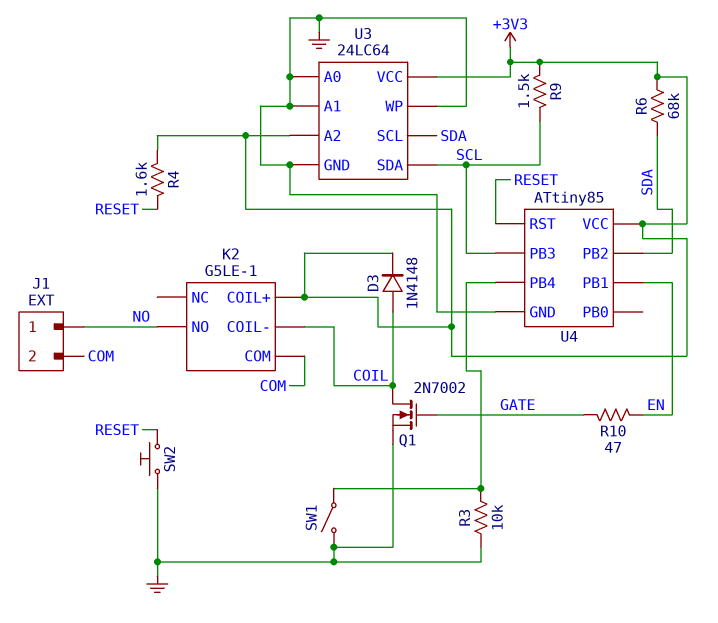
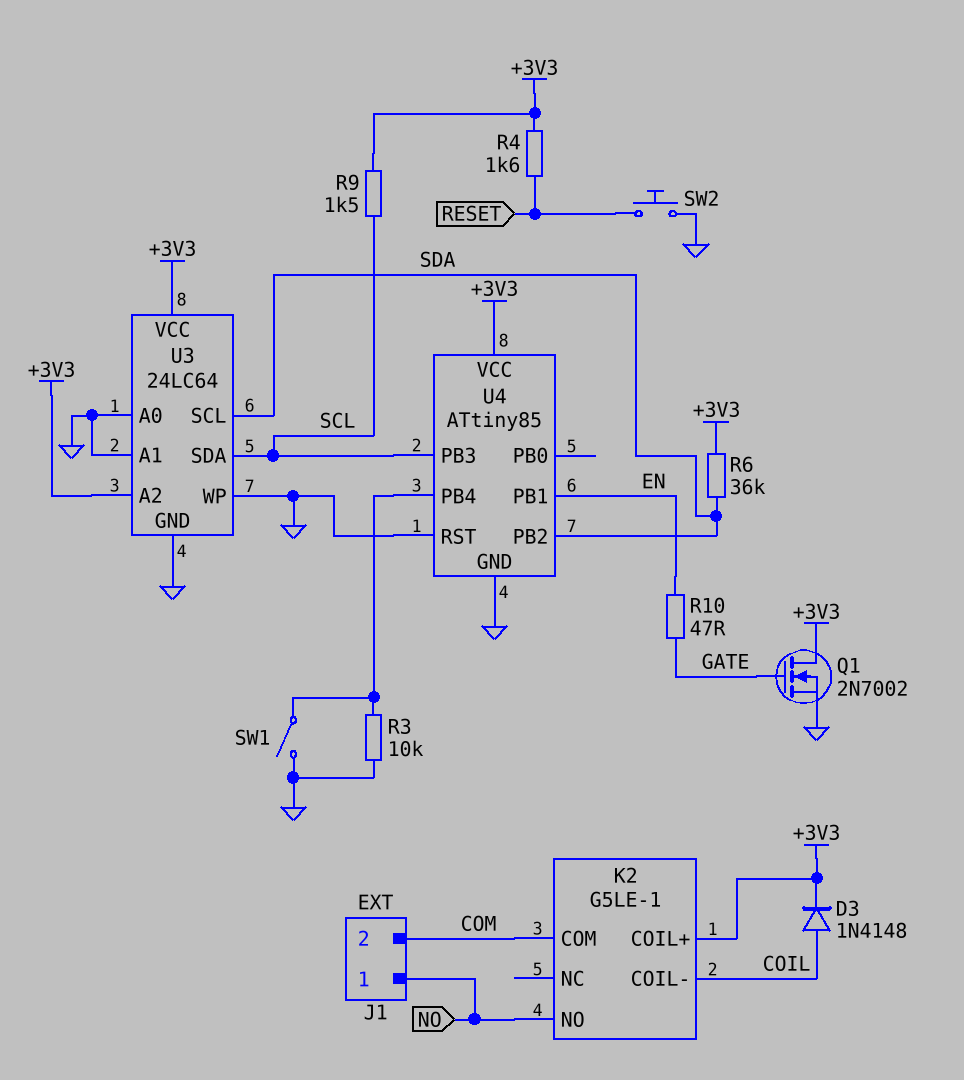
Q1: NMOS 2N7002 (G GATE, D COIL, S GND) -> NMOS 2N7002 (G GATE, D +3V3, S GND)
R6: 68k (+3V3, SDA) -> 36k (+3V3, SDA)
U4 pin RST: RESET -> GND

